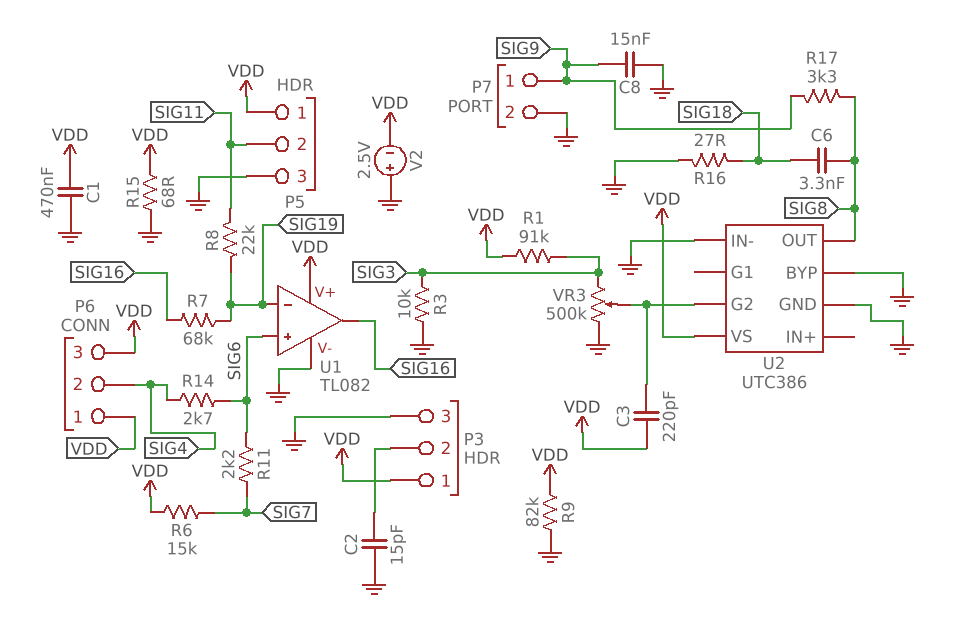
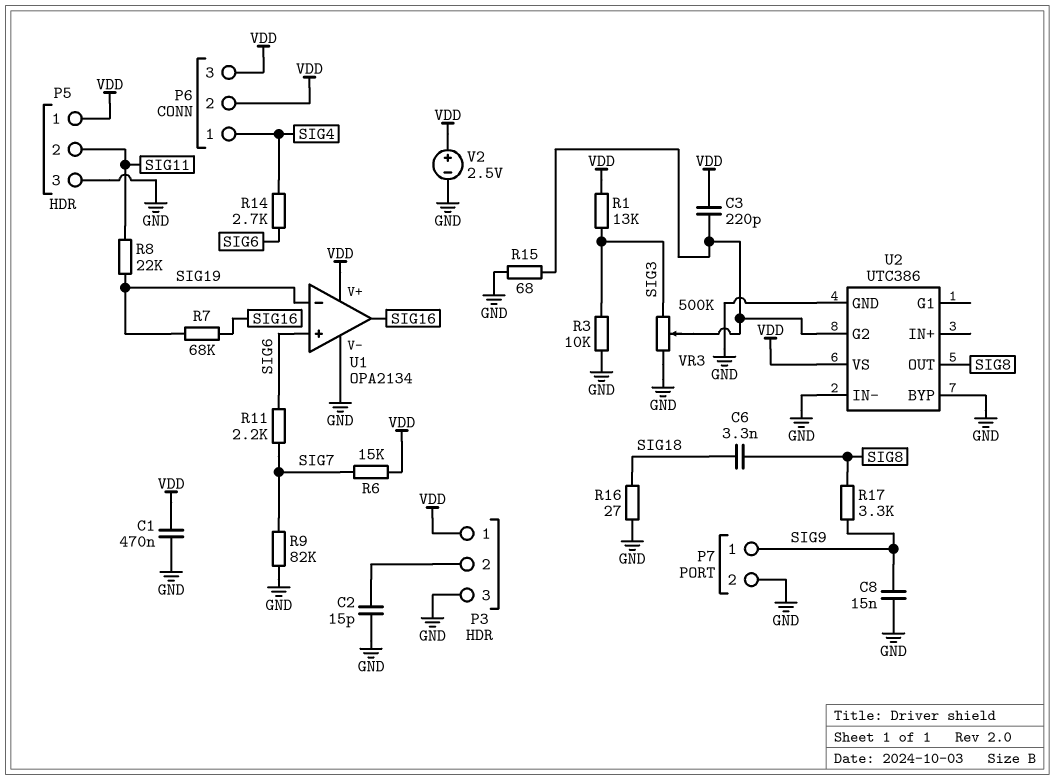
P6 pin 1: VDD -> SIG4
P6 pin 2: SIG4 -> VDD
R1: 91k (SIG3, VDD) -> 13k (SIG3, VDD)
R9: 82k (GND, VDD) -> 82k (GND, SIG7)
R15: 68 (GND, VDD) -> 68 (GND, U2/G2)
U1: TL082 -> OPA2134
V2: 2.5V (plus GND, minus VDD) -> 2.5V (plus VDD, minus GND)

